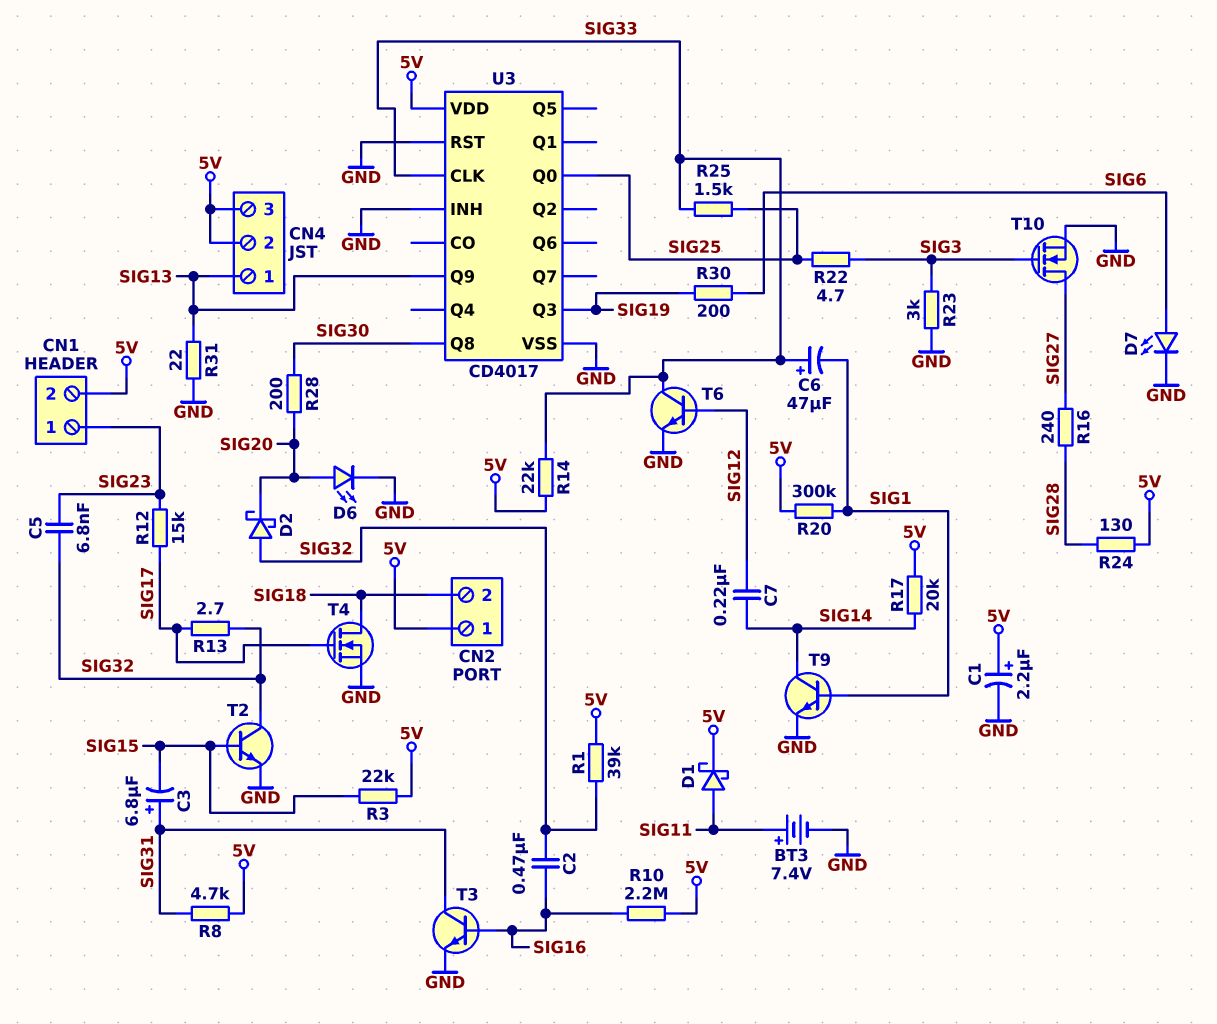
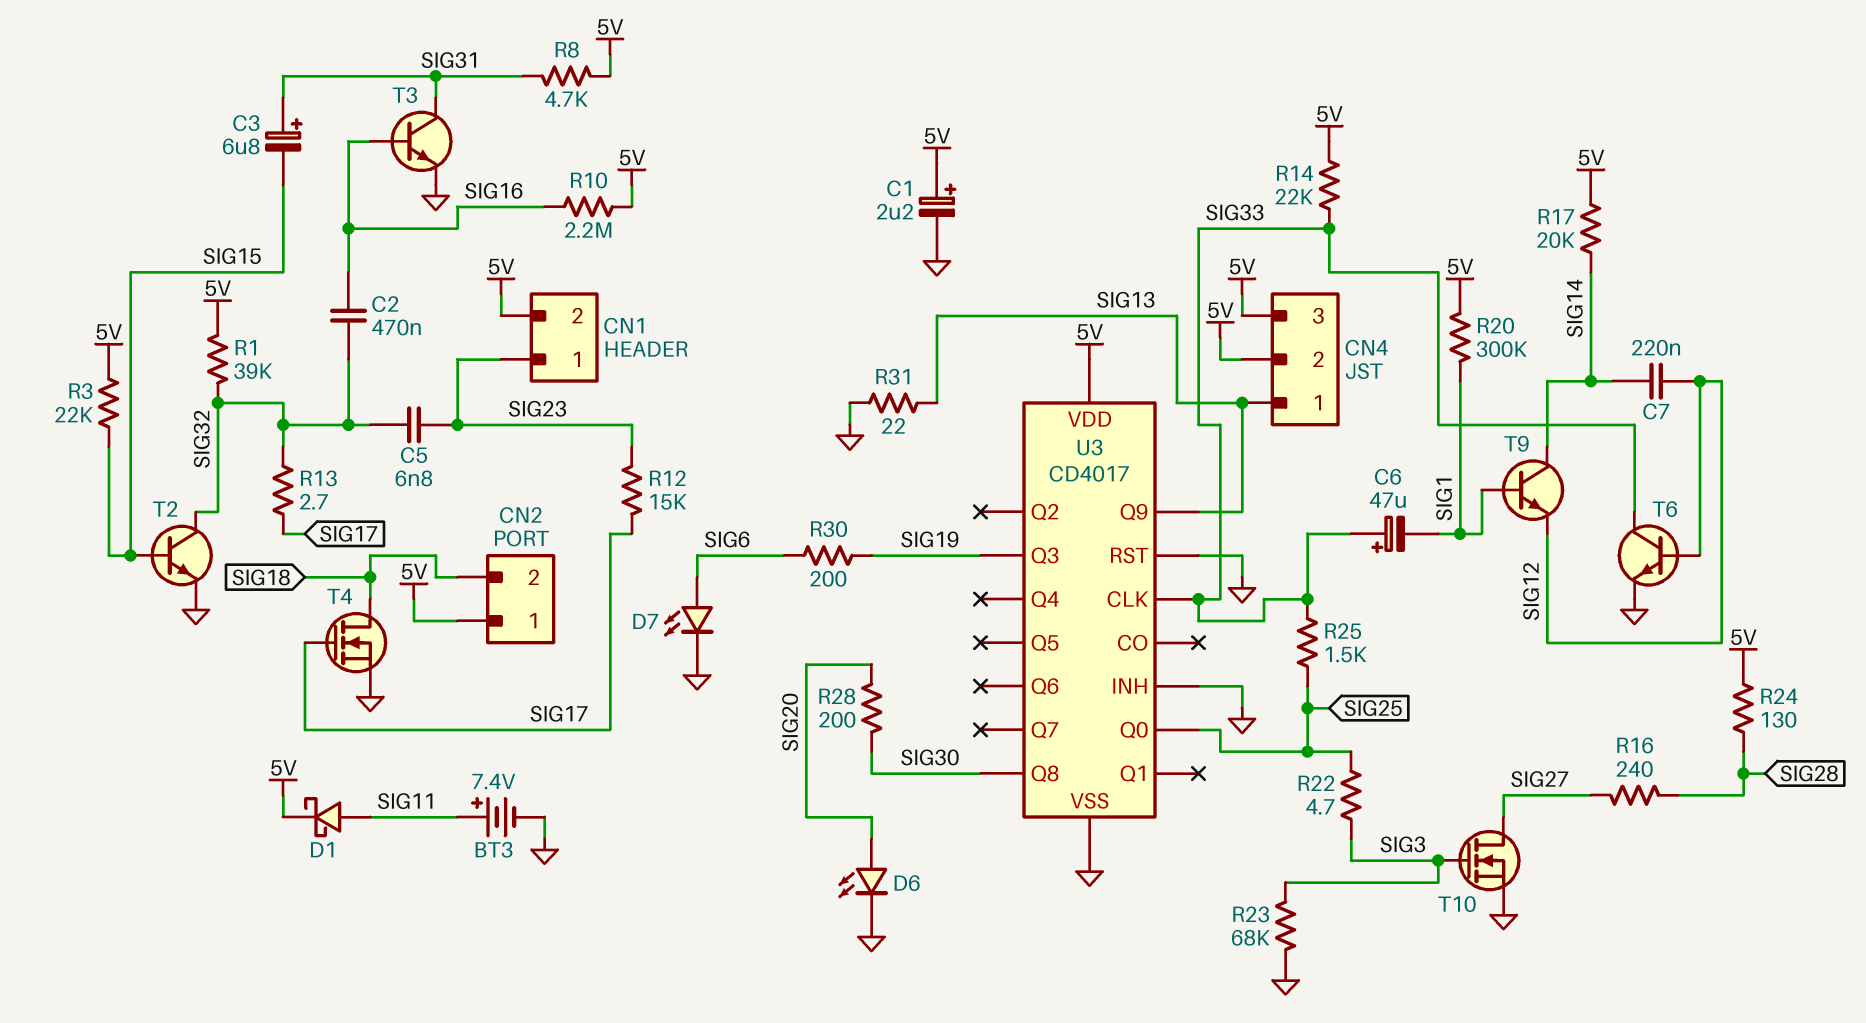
D2: schottky (A SIG32, K SIG20) -> none
R23: 3k (GND, SIG3) -> 68k (GND, SIG3)
T9: NPN (B SIG1, C SIG14, E GND) -> NPN (B SIG1, C SIG14, E SIG12)

